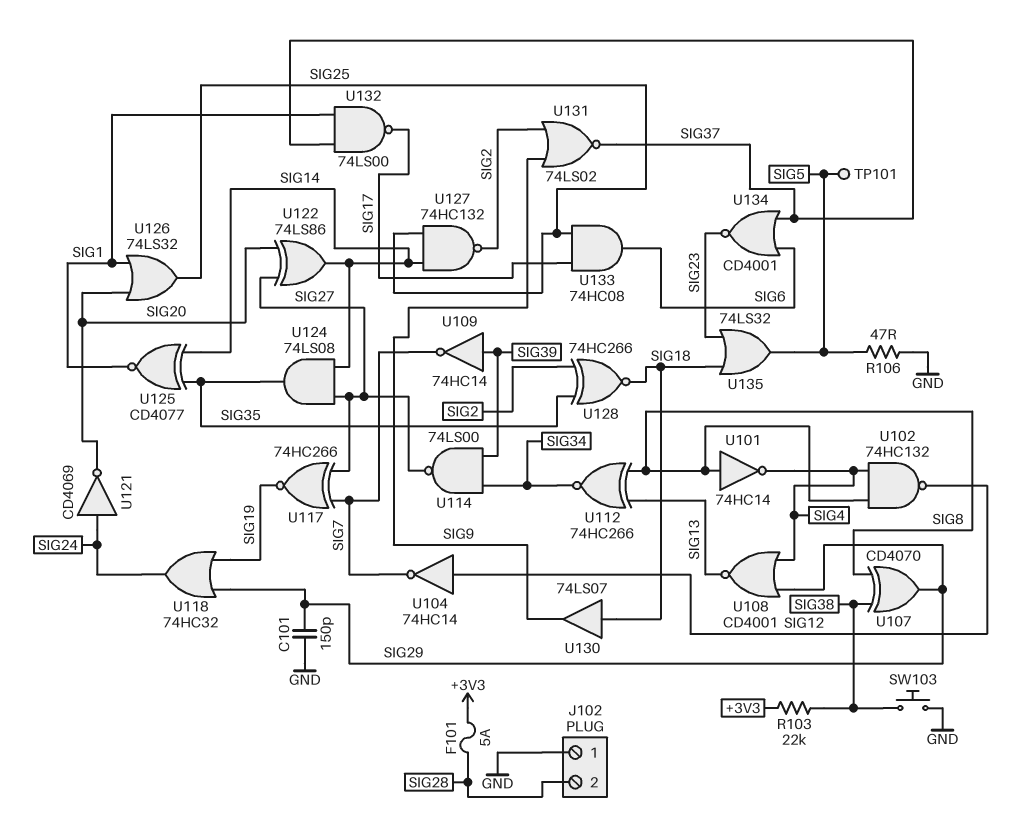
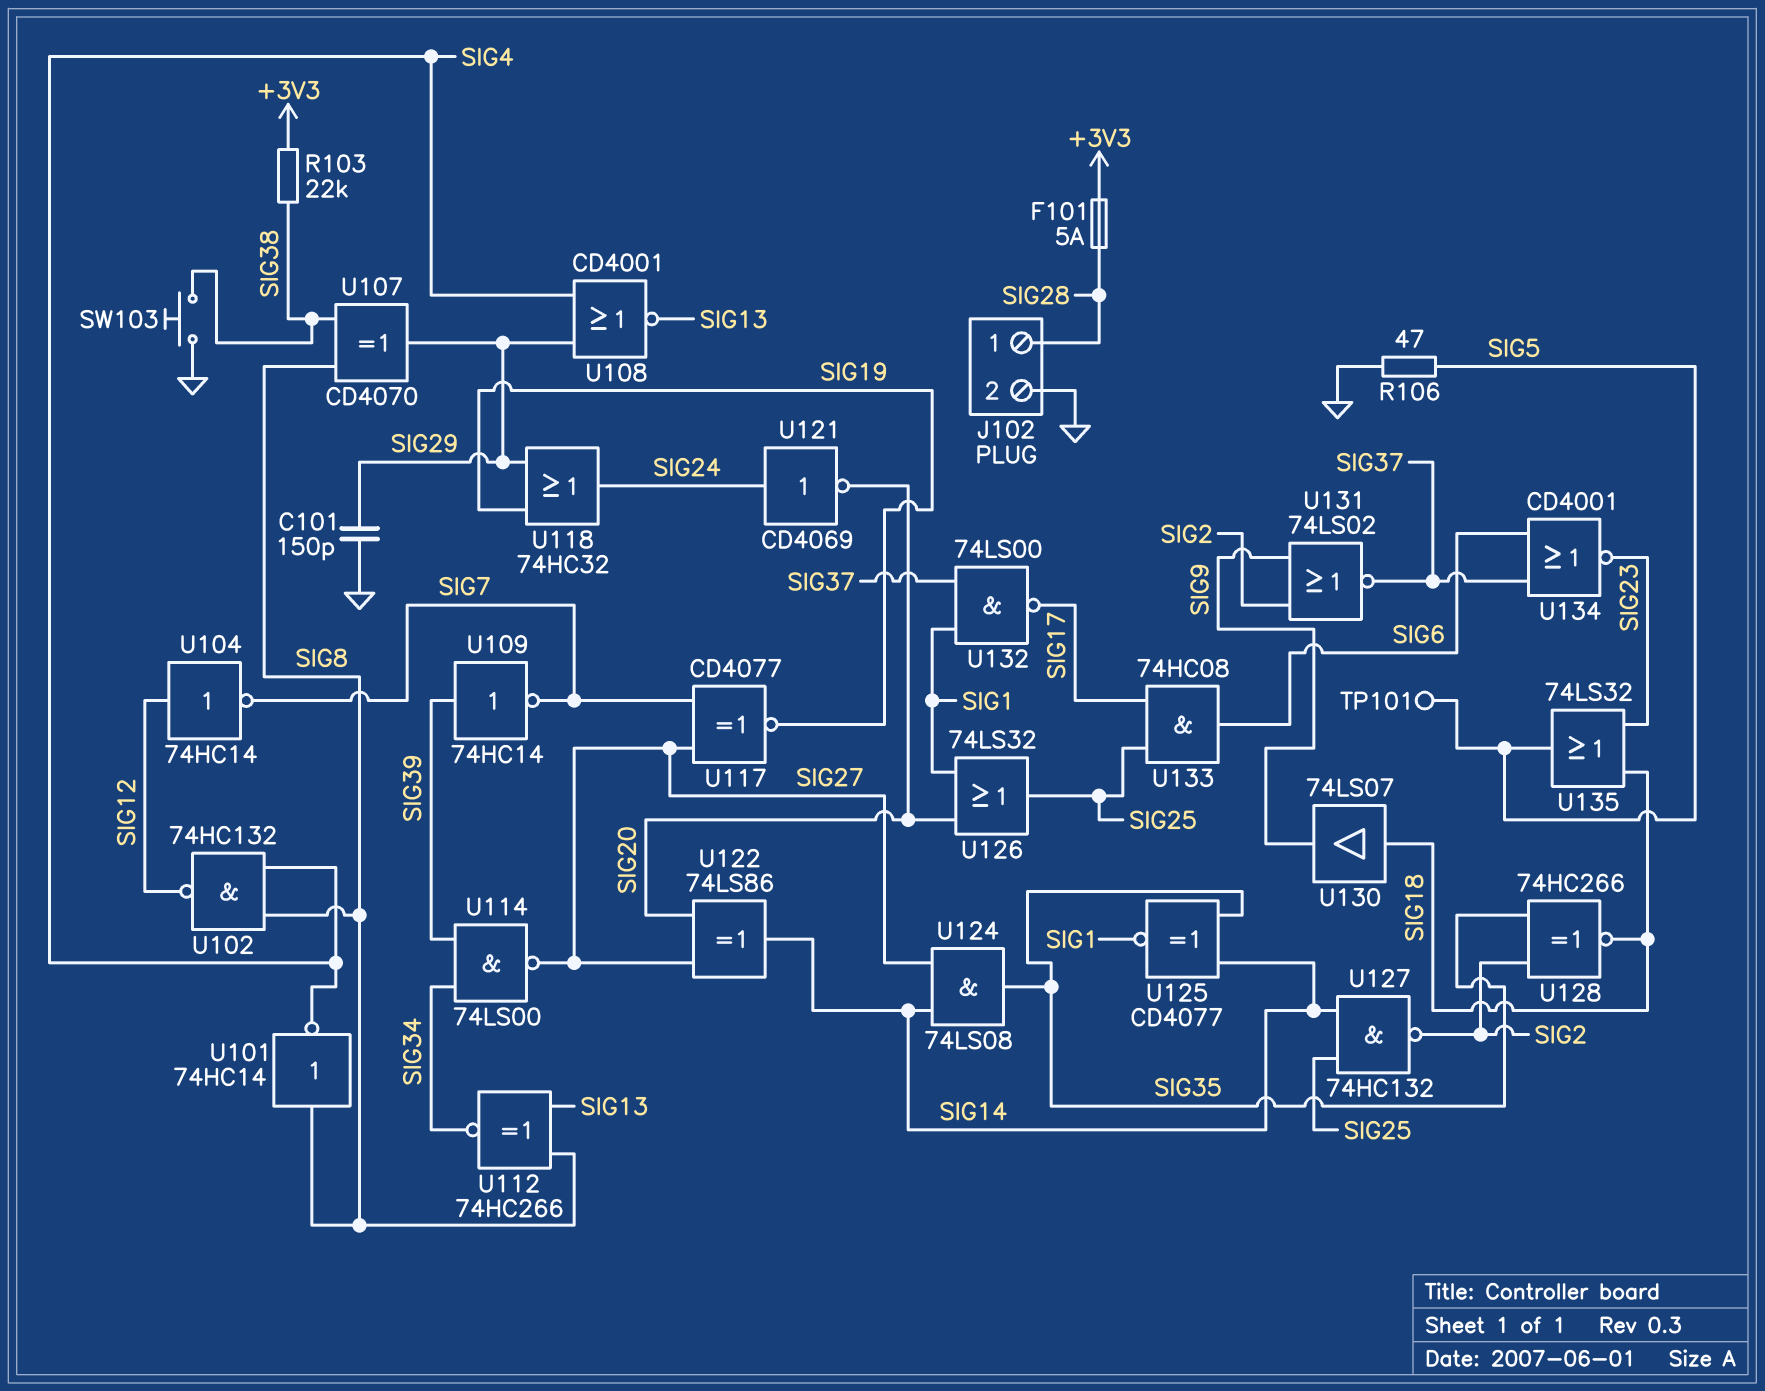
J102 pin 1: GND -> SIG28
J102 pin 2: SIG28 -> GND
U117: XNOR 74HC266 (in SIG7, in SIG27, out SIG19) -> XNOR CD4077 (in SIG7, in SIG27, out SIG19)

